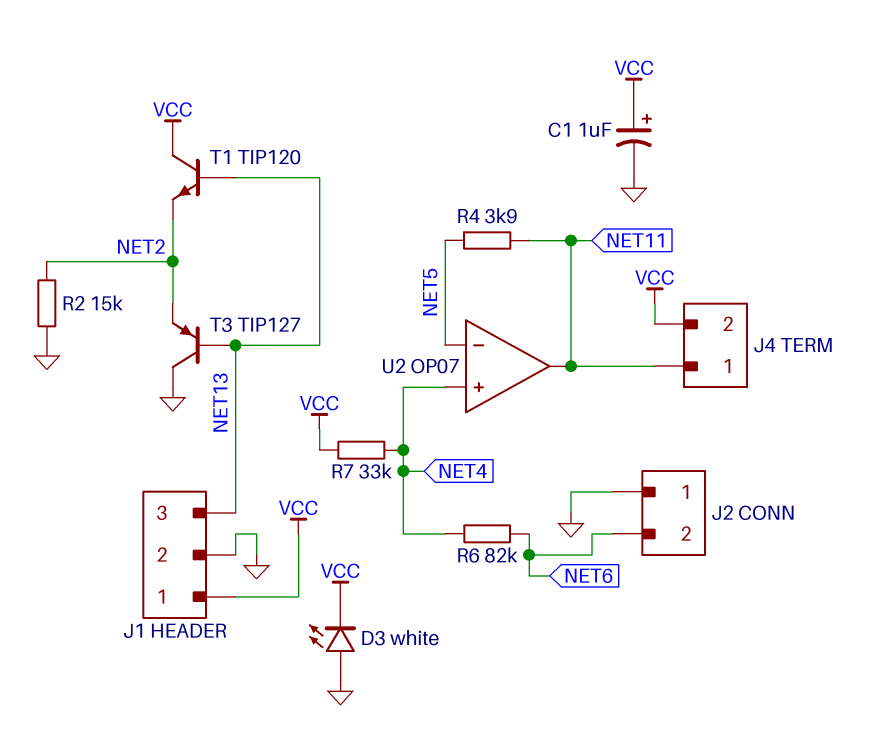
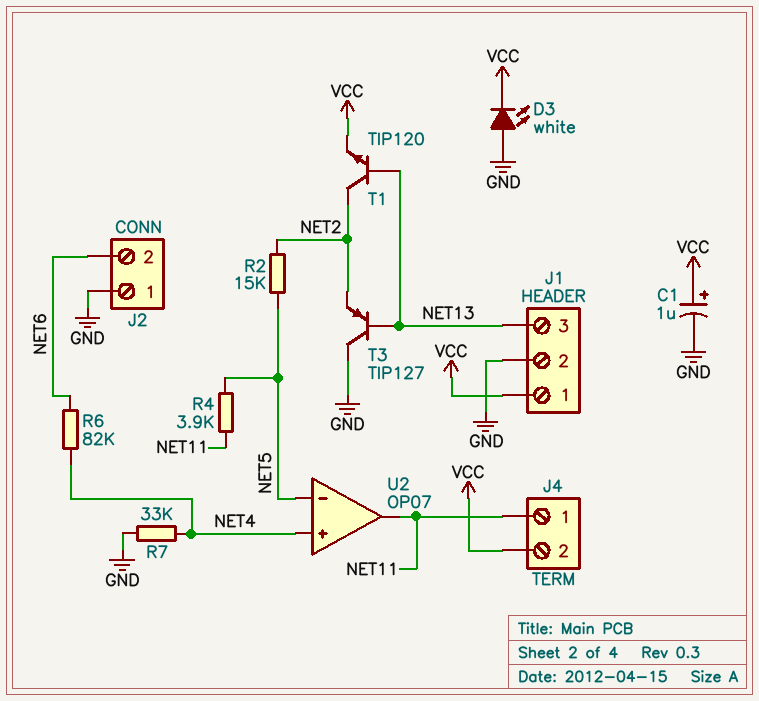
R2: 15k (GND, NET2) -> 15k (NET2, NET5)
R7: 33k (NET4, VCC) -> 33k (GND, NET4)
T1: NPN TIP120 (B NET13, C VCC, E NET2) -> NPN TIP120 (B NET13, C NET2, E VCC)

